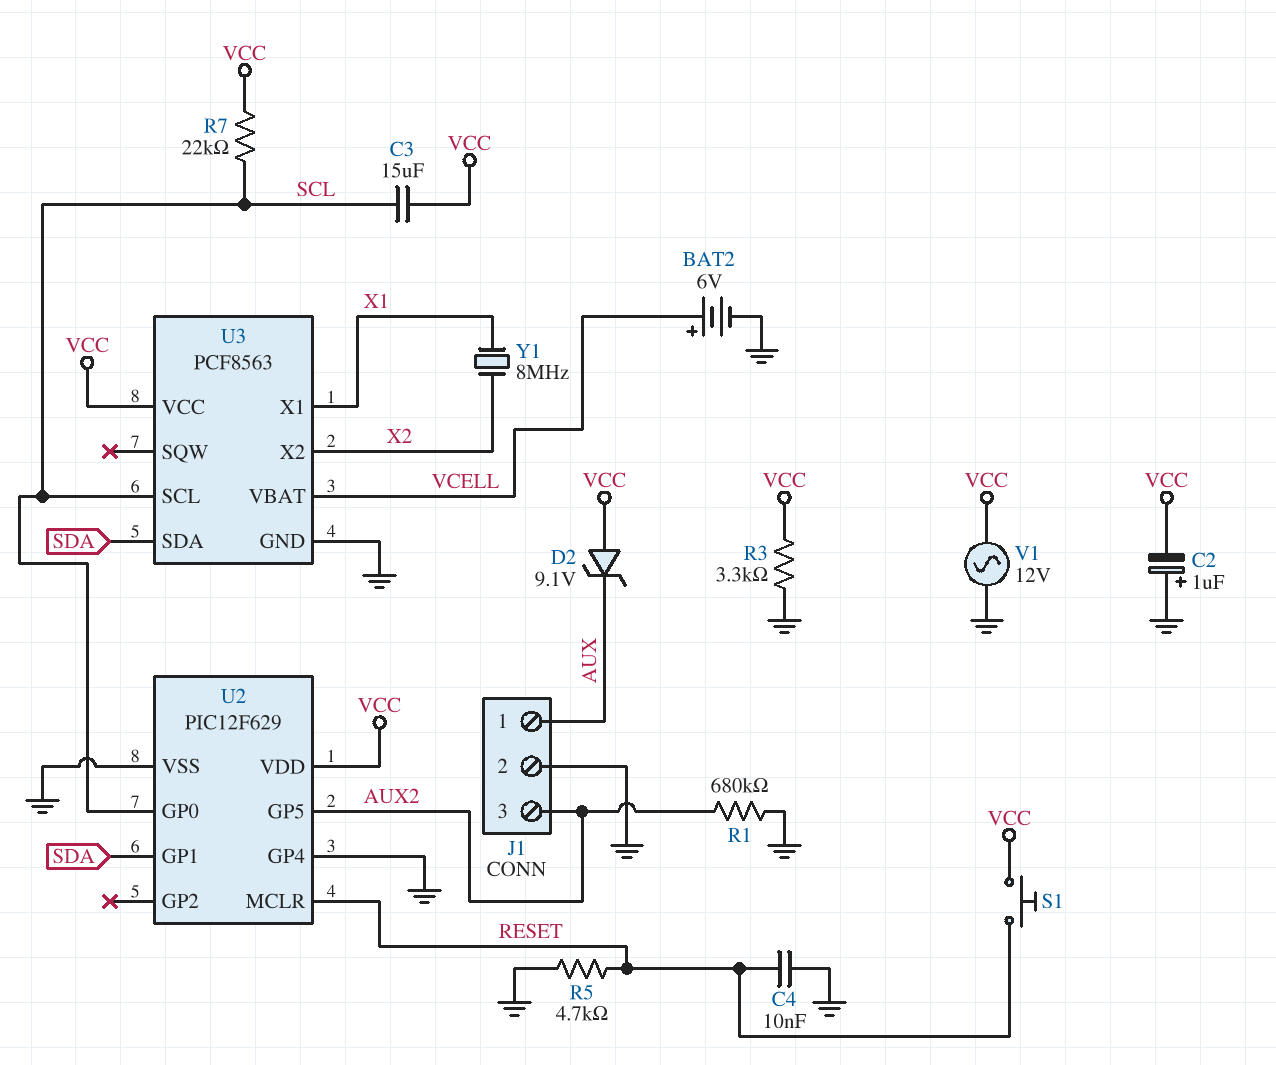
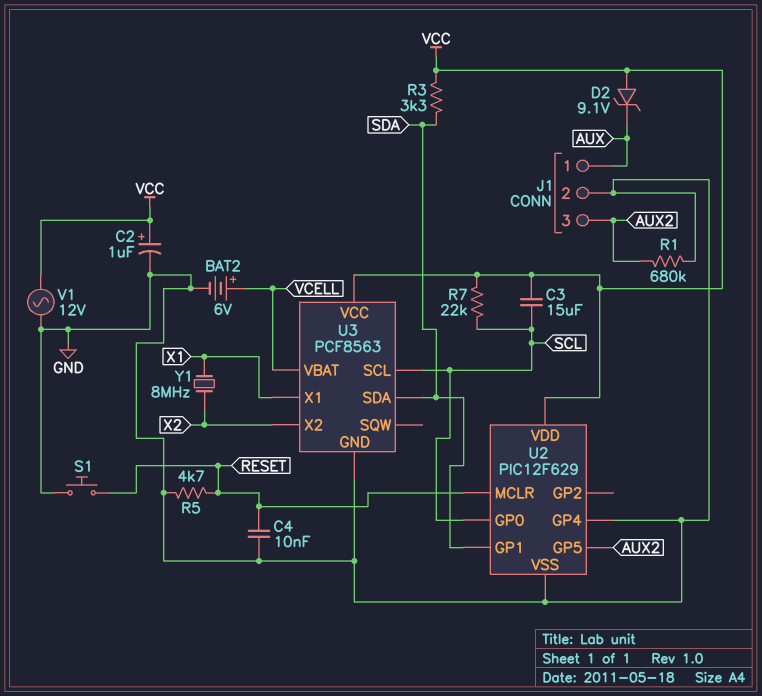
C2: 1uF (plus GND, minus VCC) -> 1uF (plus VCC, minus GND)
R3: 3.3k (GND, VCC) -> 3.3k (SDA, VCC)
S1: button (RESET, VCC) -> button (GND, RESET)

